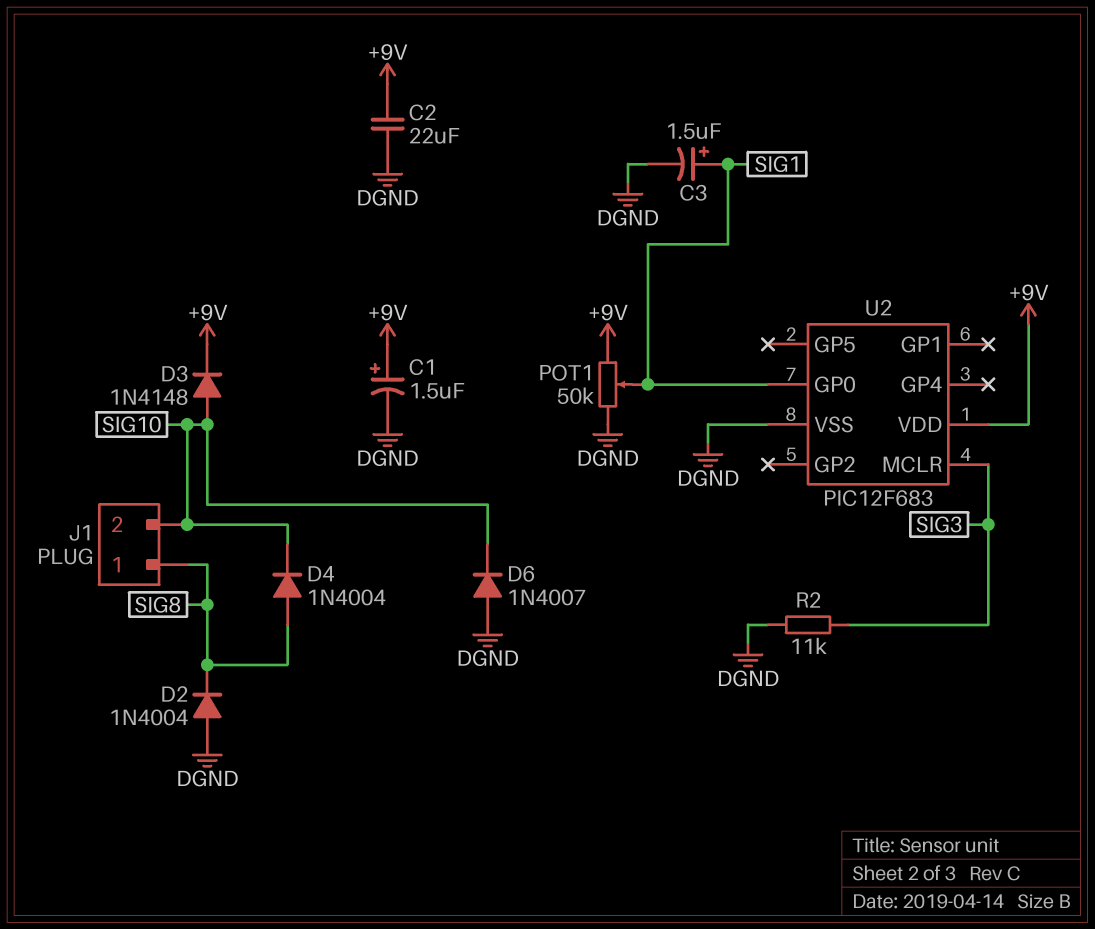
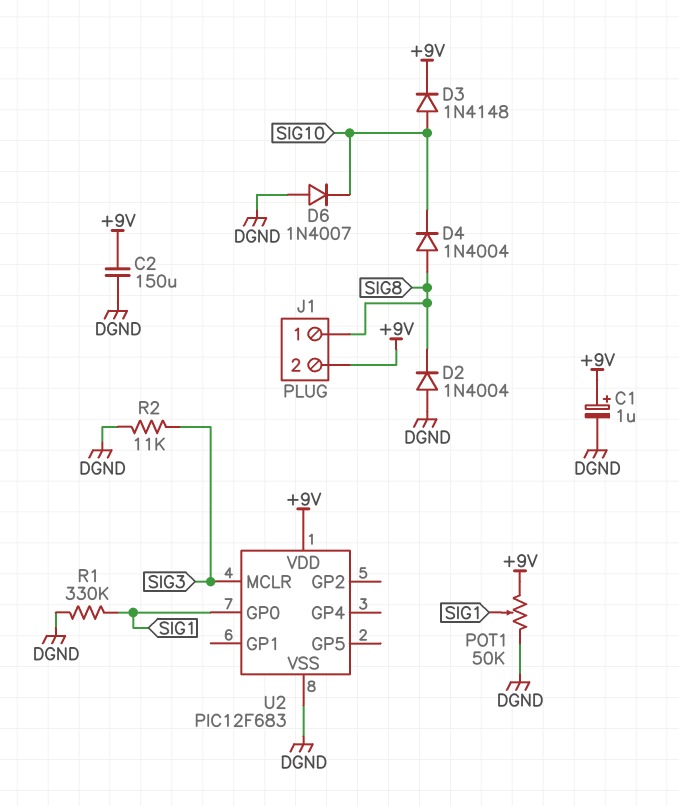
C1: 1.5uF (plus +9V, minus DGND) -> 1uF (plus +9V, minus DGND)
C2: 22uF (+9V, DGND) -> 150uF (+9V, DGND)
C3: 1.5uF (plus SIG1, minus DGND) -> none
J1 pin 2: SIG10 -> +9V
R1: none -> 330k (DGND, SIG1)

